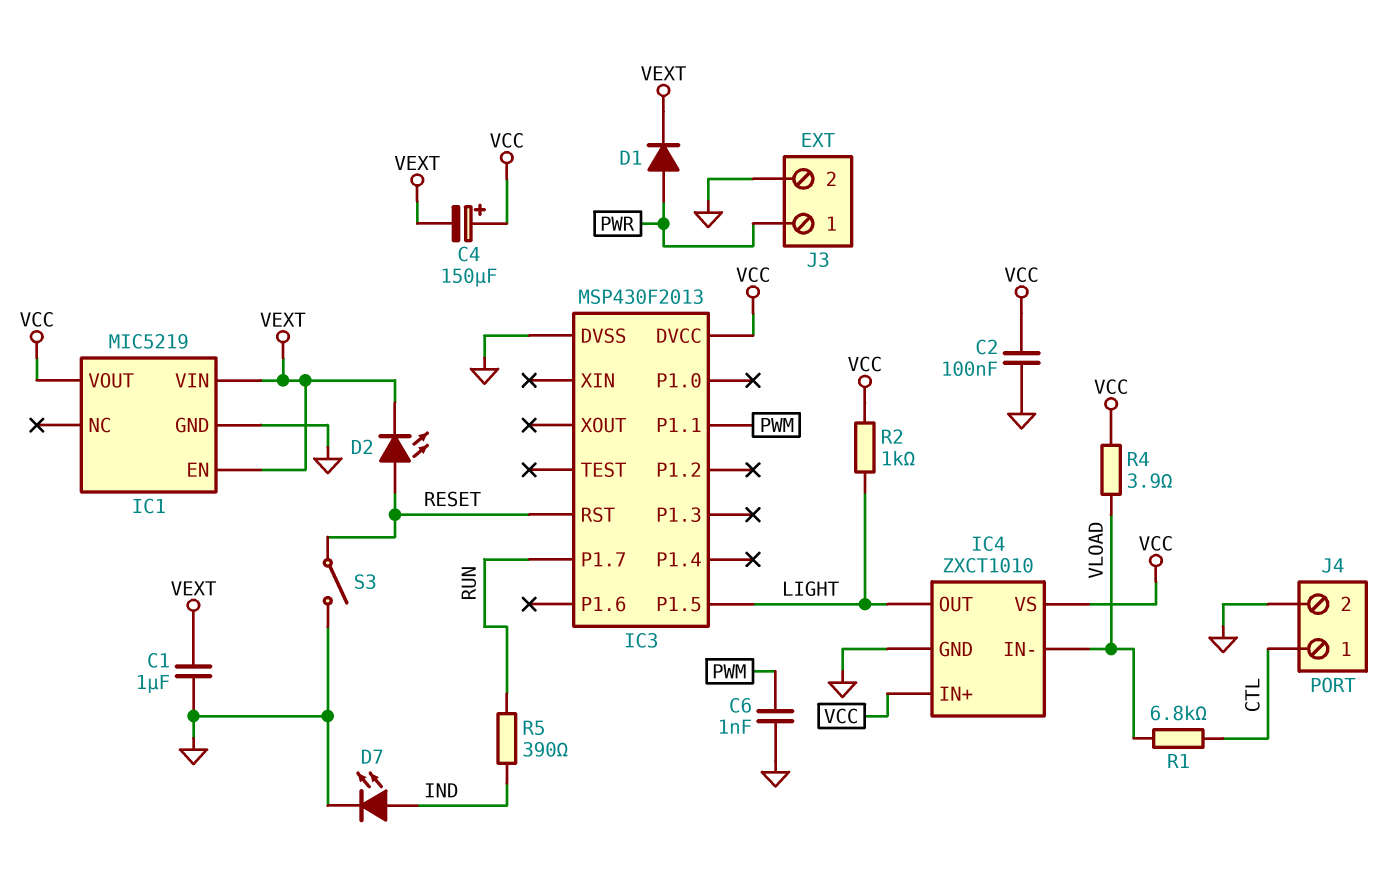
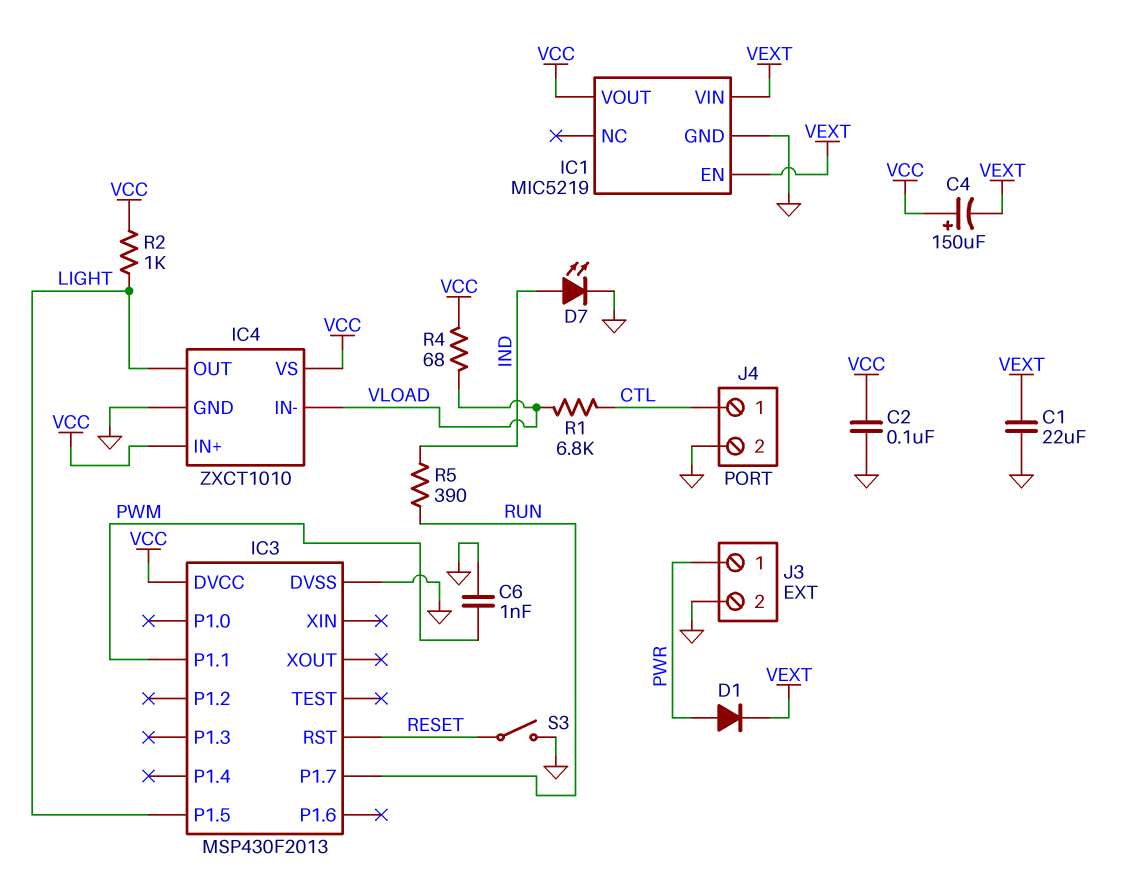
C1: 1uF (GND, VEXT) -> 22uF (GND, VEXT)
D2: LED (A RESET, K VEXT) -> none
R4: 3.9 (VCC, VLOAD) -> 68 (VCC, VLOAD)

